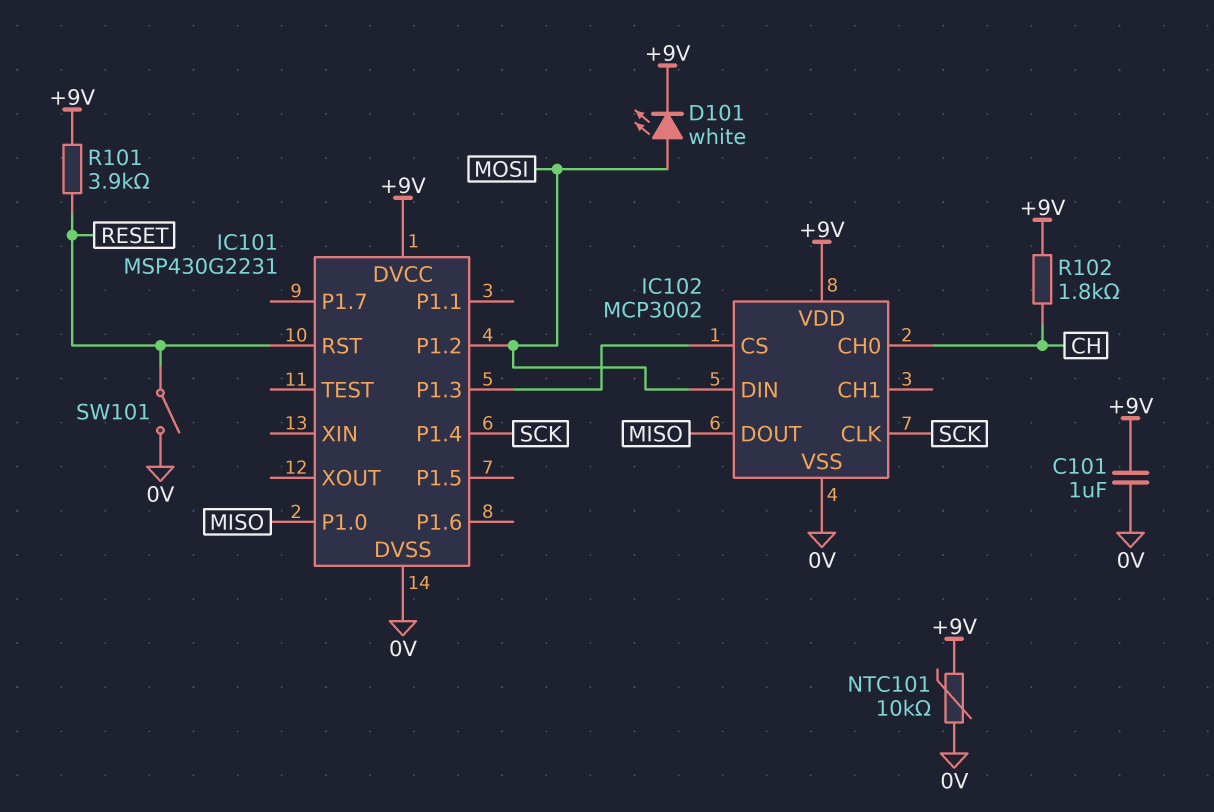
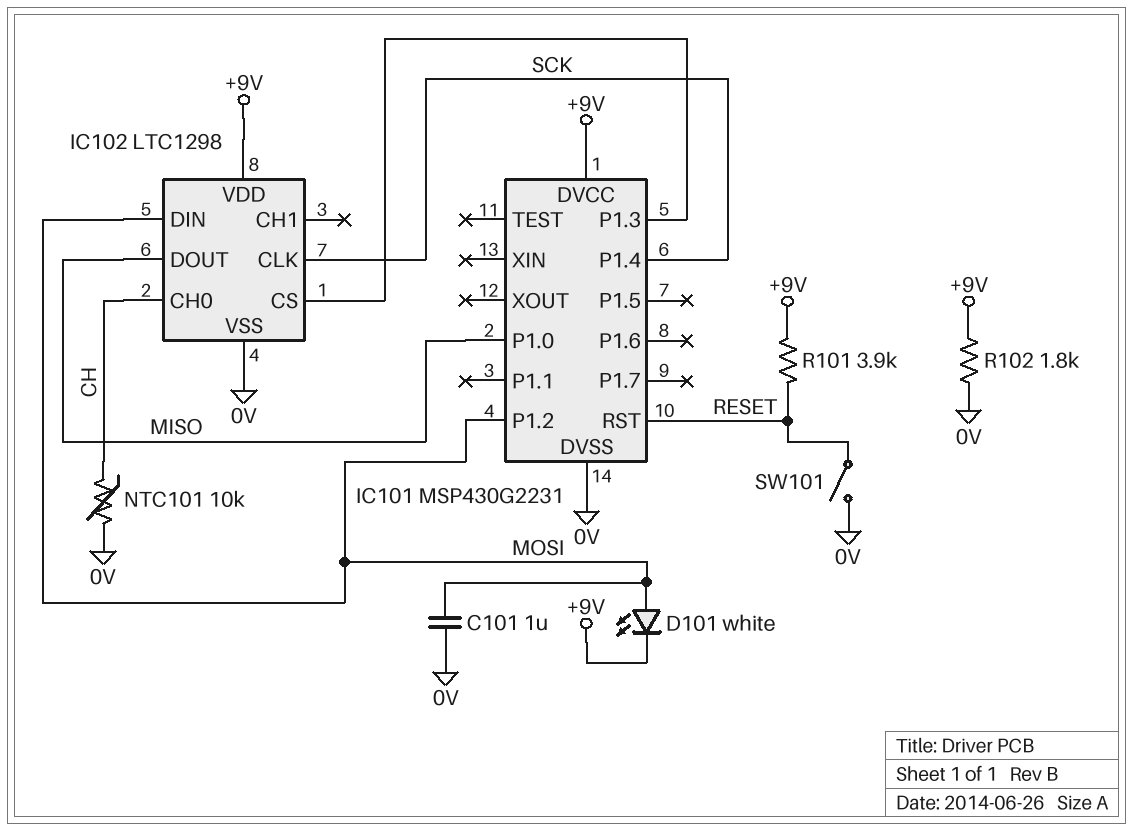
C101: 1uF (+9V, 0V) -> 1uF (0V, MOSI)
IC102: MCP3002 -> LTC1298
NTC101: 10k (+9V, 0V) -> 10k (0V, CH)
R102: 1.8k (+9V, CH) -> 1.8k (+9V, 0V)

